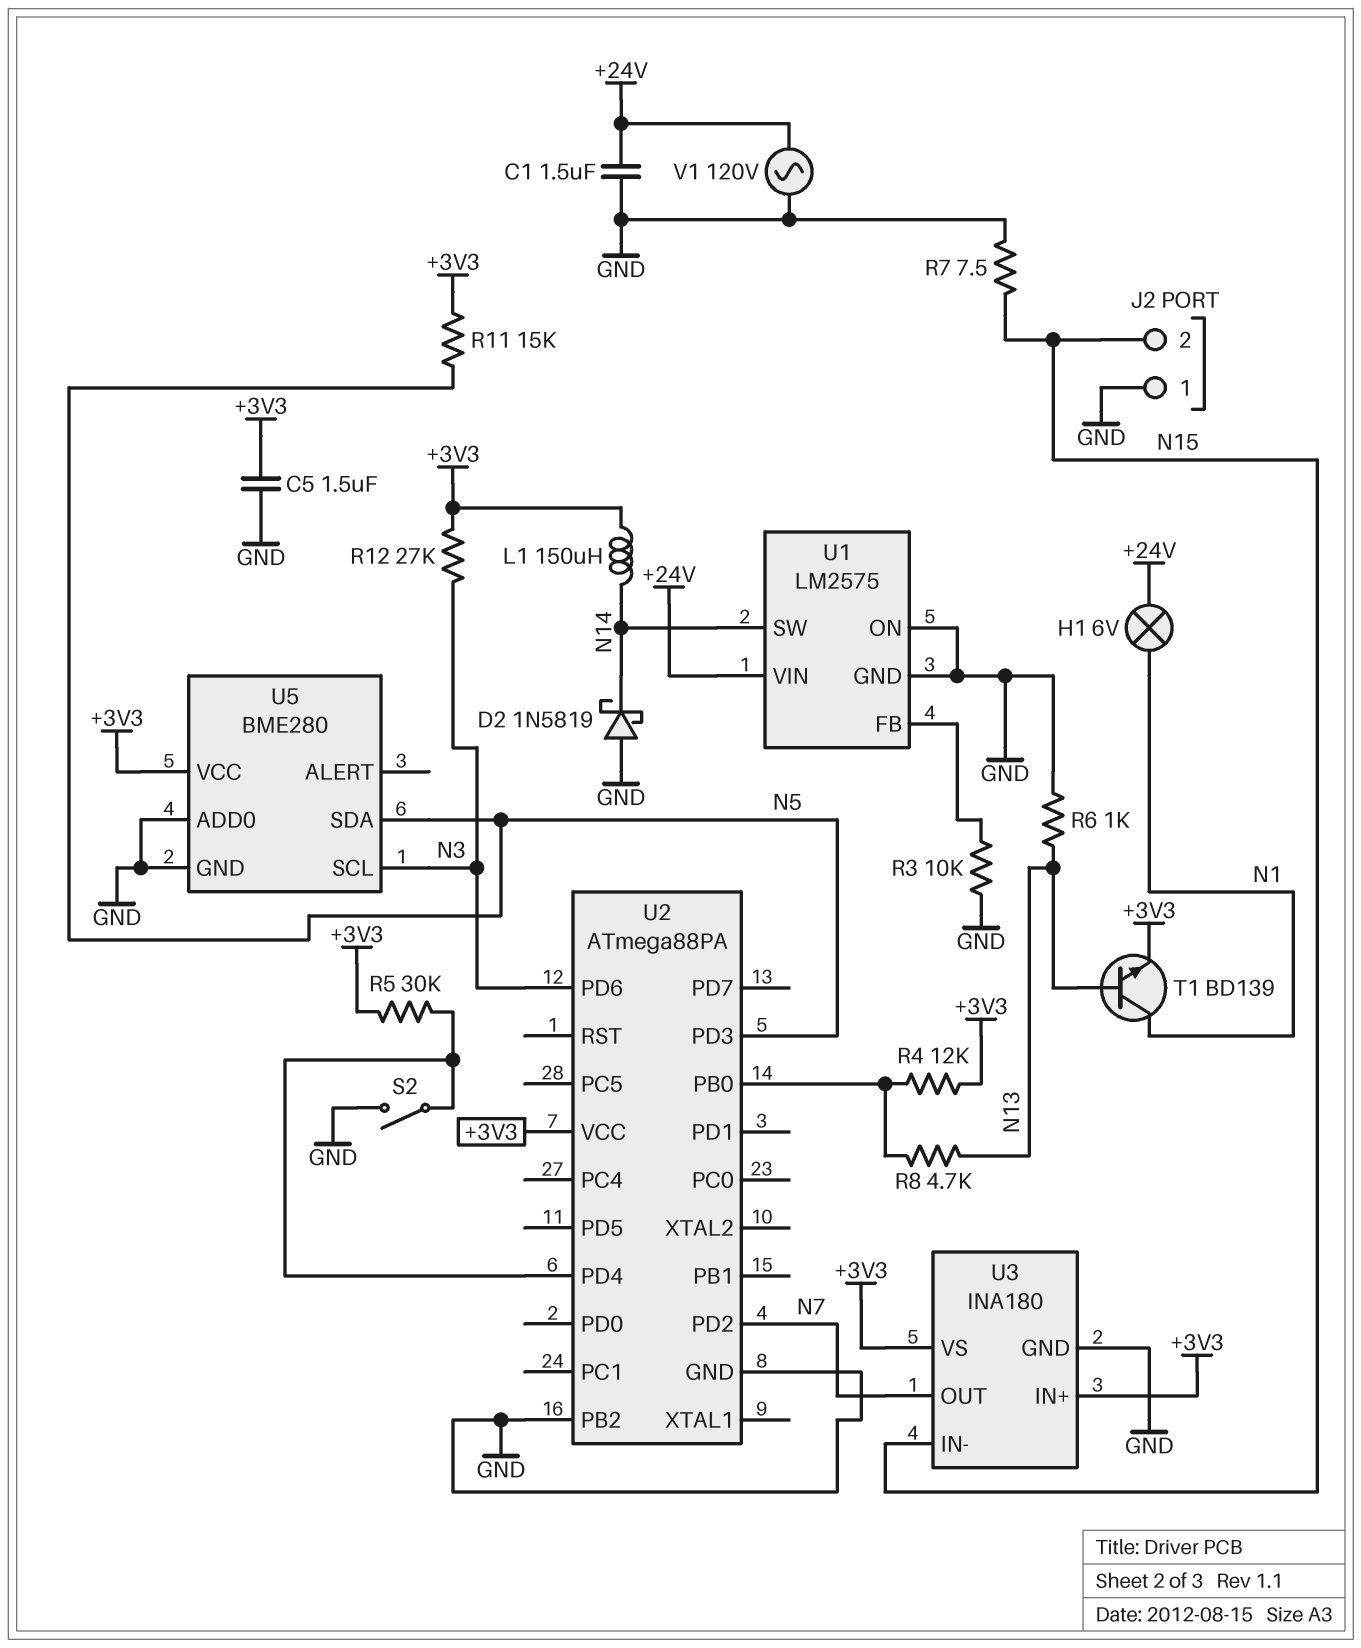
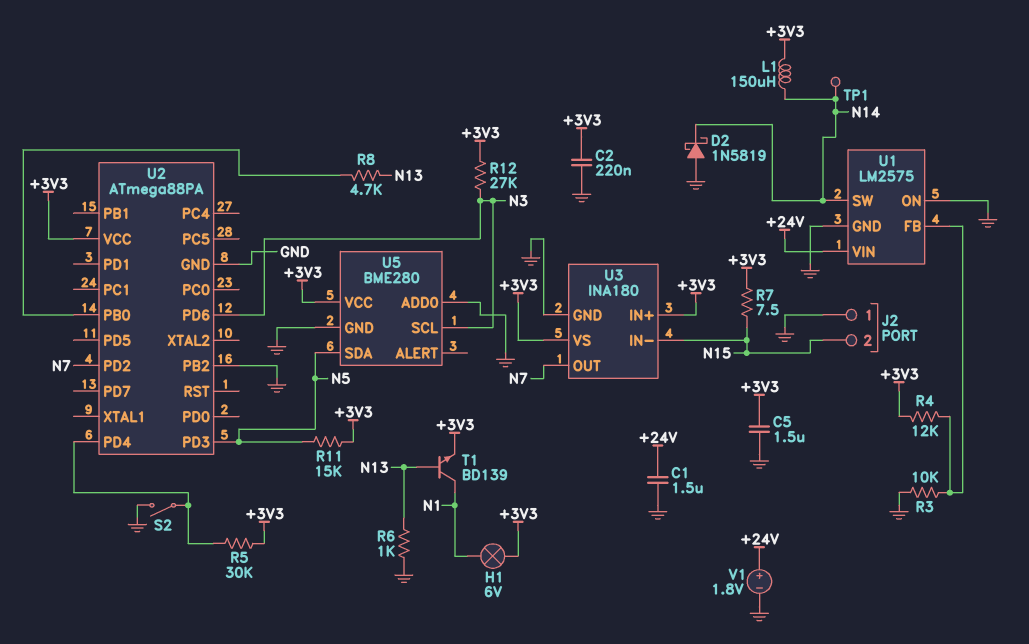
C2: none -> 220nF (+3V3, GND)
H1: lamp 6V (+24V, N1) -> lamp 6V (+3V3, N1)
R4: 12k (+3V3, U2/PB0) -> 12k (+3V3, U1/FB)
R7: 7.5 (GND, N15) -> 7.5 (+3V3, N15)
TP1: none -> test point (N14)
V1: AC 120V (+24V, GND) -> 1.8V (plus +24V, minus GND)

